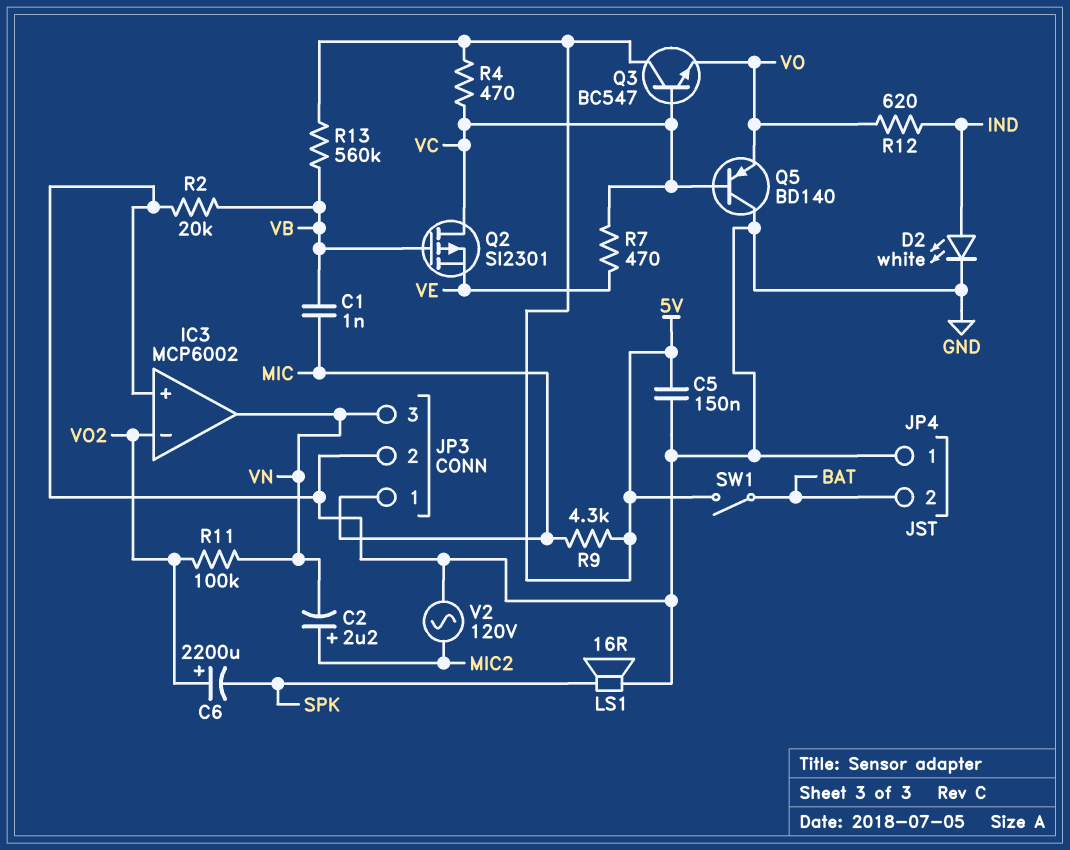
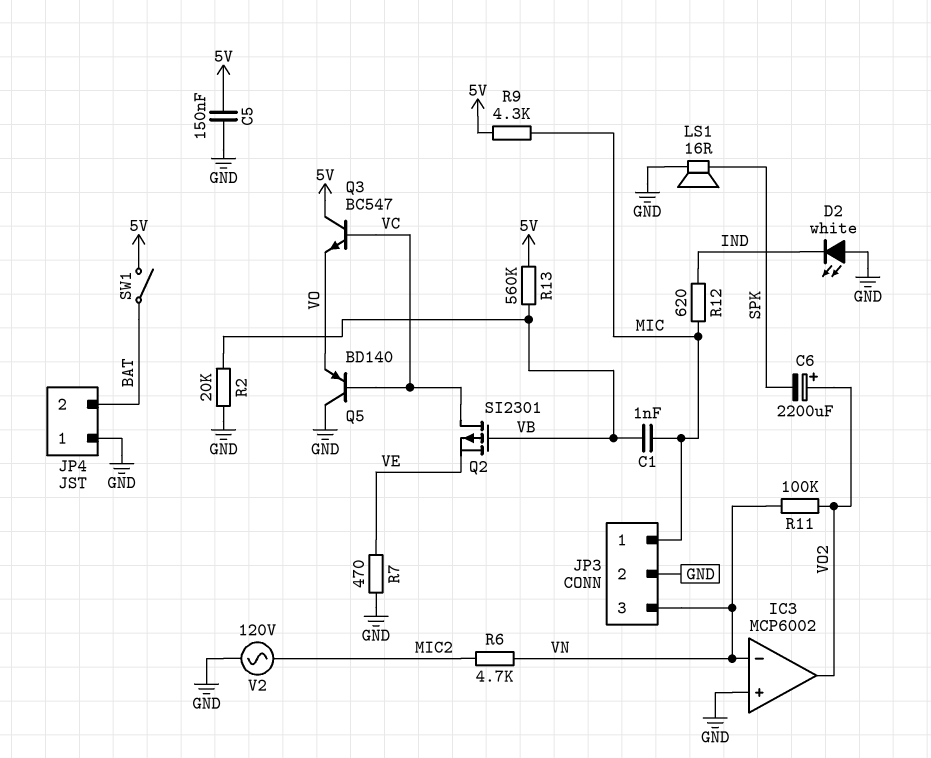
C2: 2.2uF (plus MIC2, minus VN) -> none
D2: LED white (A IND, K GND) -> LED white (A GND, K IND)
IC3 pin in-: VO2 -> VN
IC3 pin out: VN -> VO2
R4: 470 (5V, VC) -> none
R6: none -> 4.7k (MIC2, VN)
R7: 470 (VC, VE) -> 470 (GND, VE)
R12: 620 (IND, VO) -> 620 (IND, MIC)

